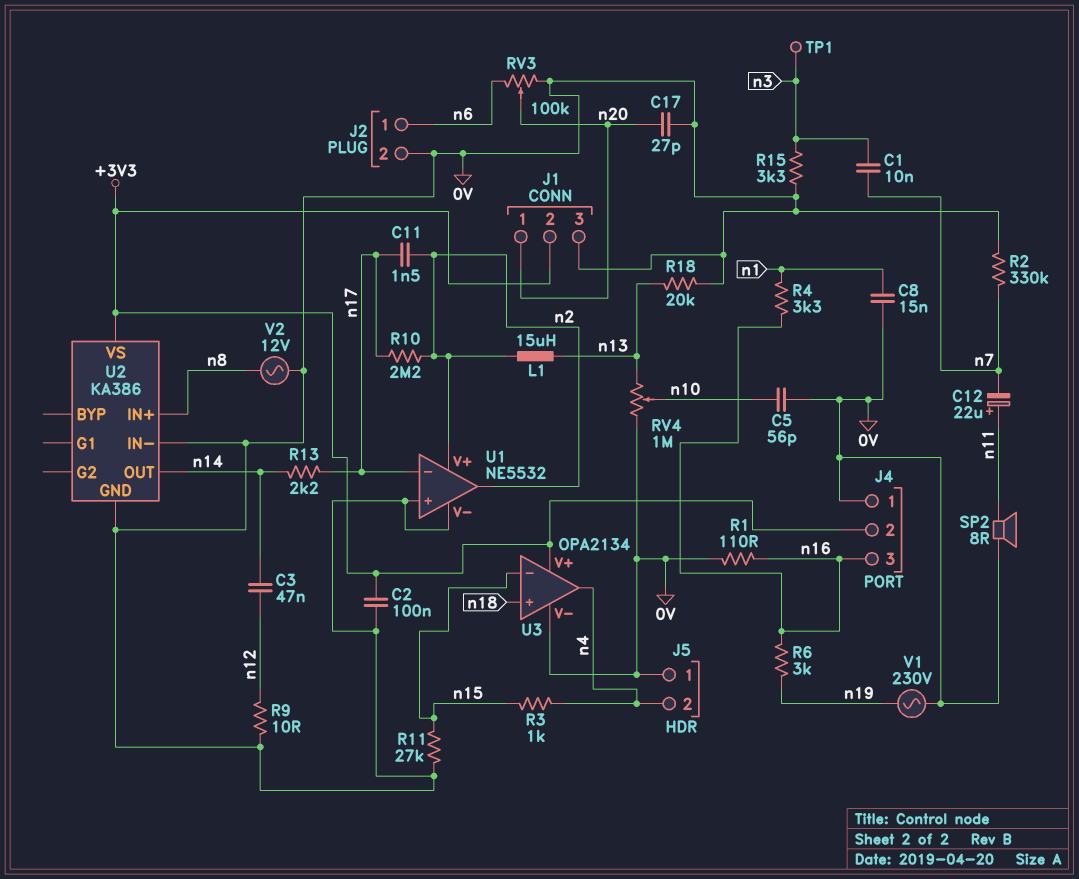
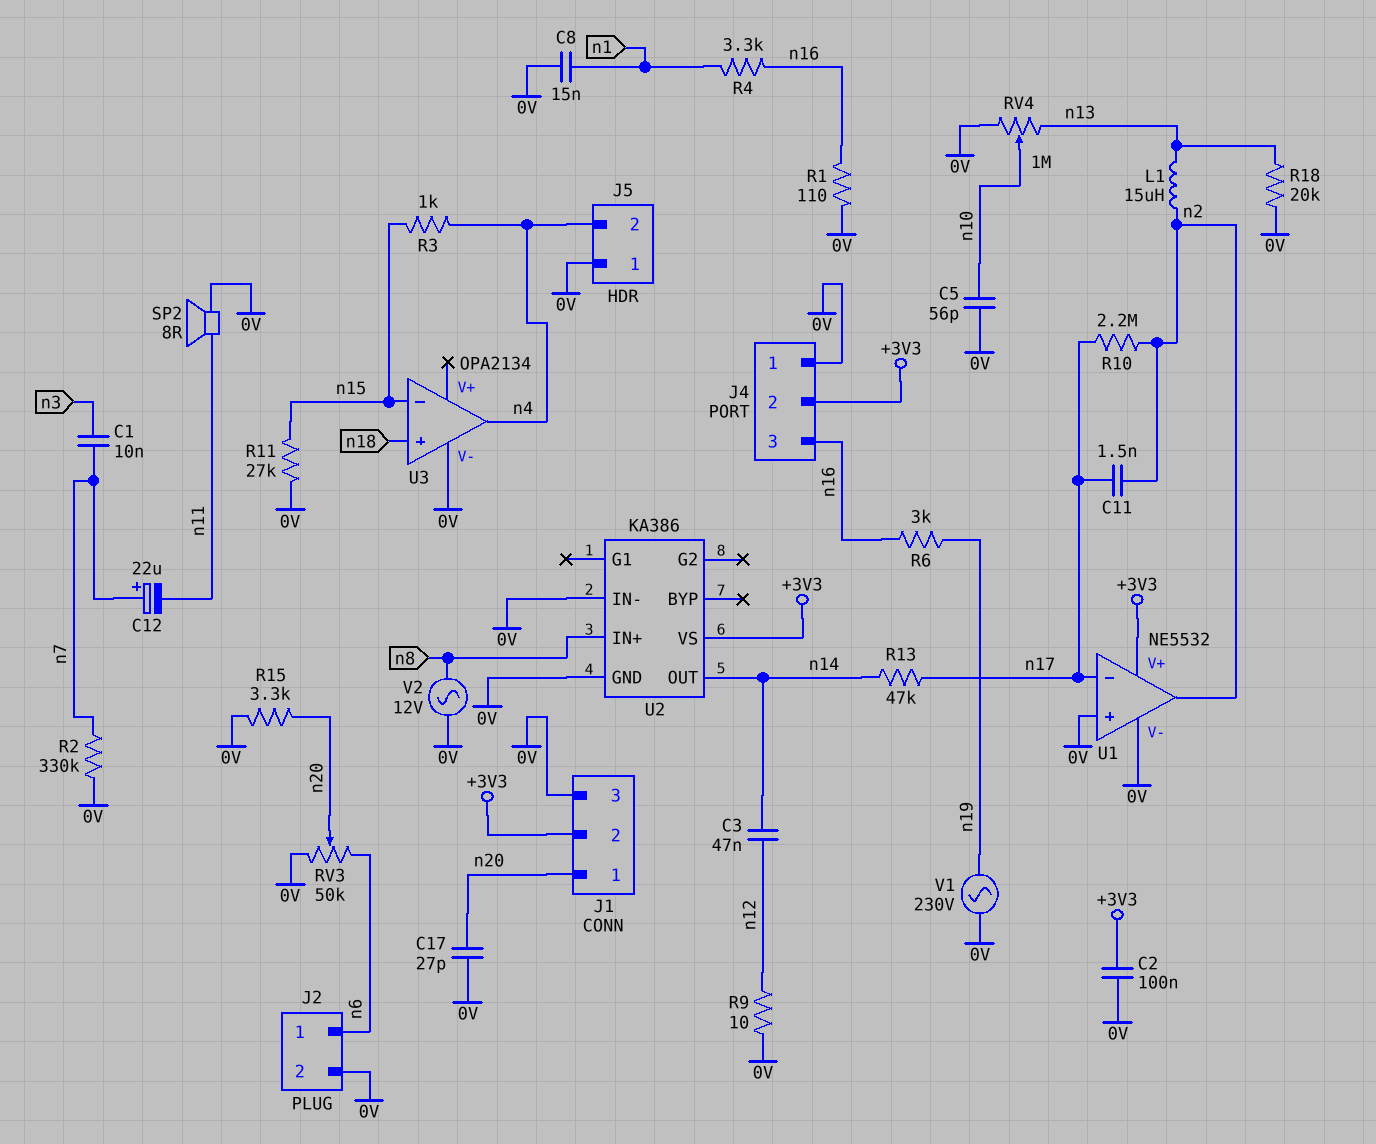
C12: 22uF (plus n11, minus n7) -> 22uF (plus n7, minus n11)
R13: 2.2k (n14, n17) -> 47k (n14, n17)
R15: 3.3k (0V, n3) -> 3.3k (0V, n20)
RV3: 100k (0V, n6, wiper n20) -> 50k (0V, n6, wiper n20)
TP1: test point (n3) -> none
U1 pin V+: n2 -> +3V3
U3 pin V+: +3V3 -> none

